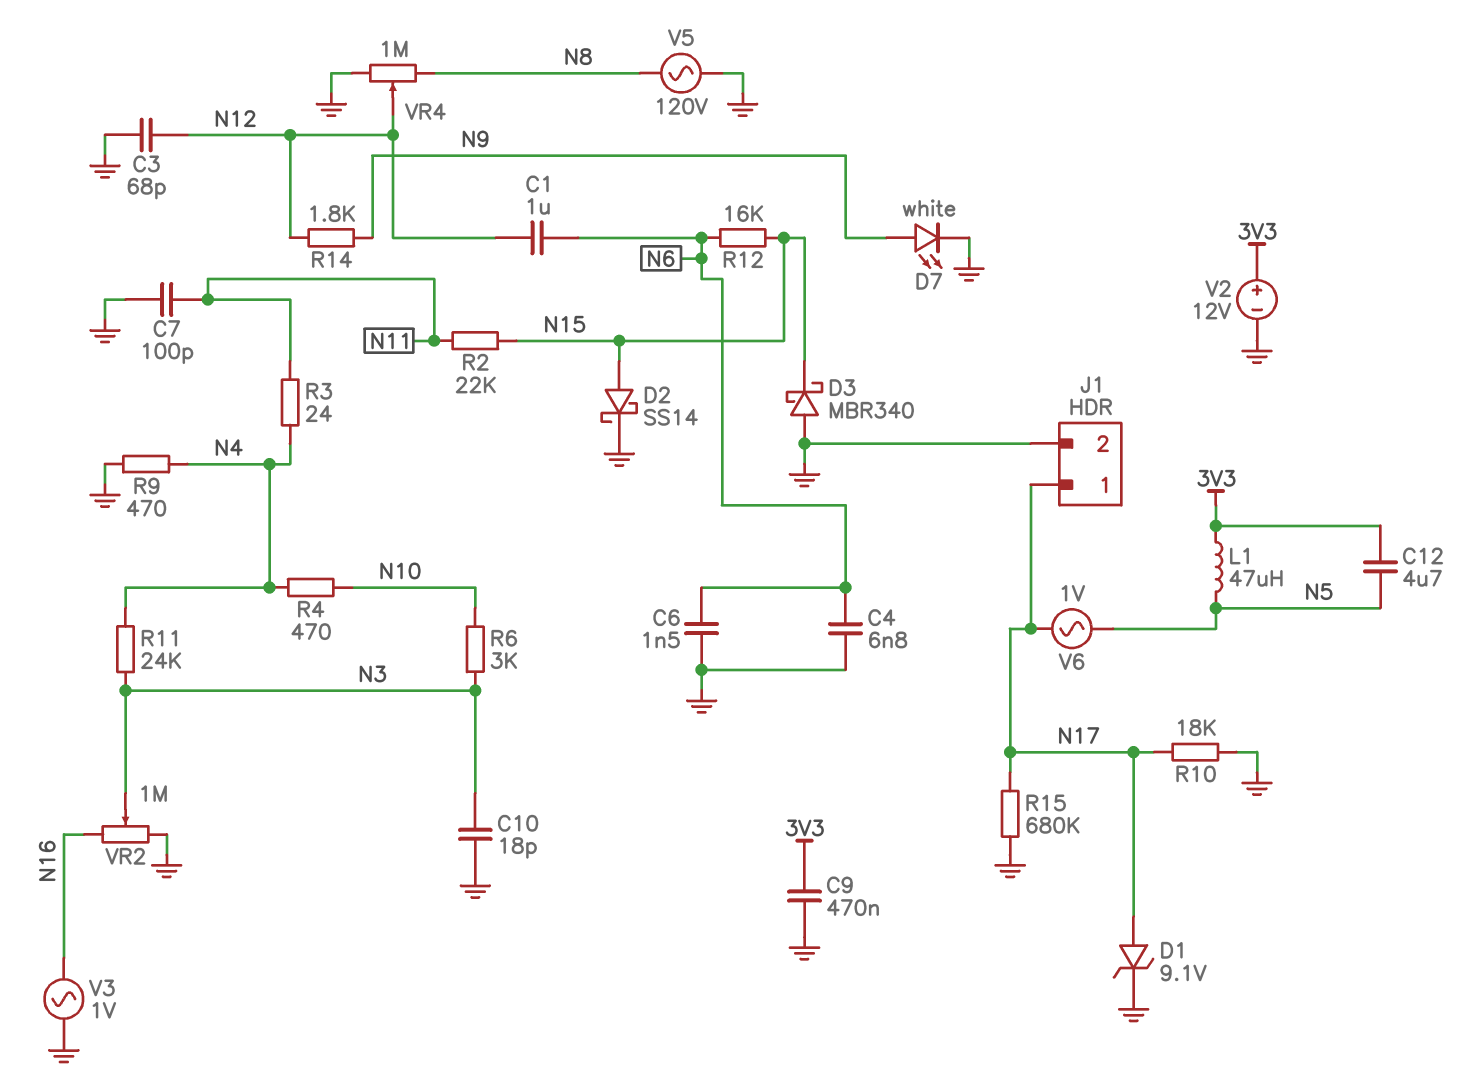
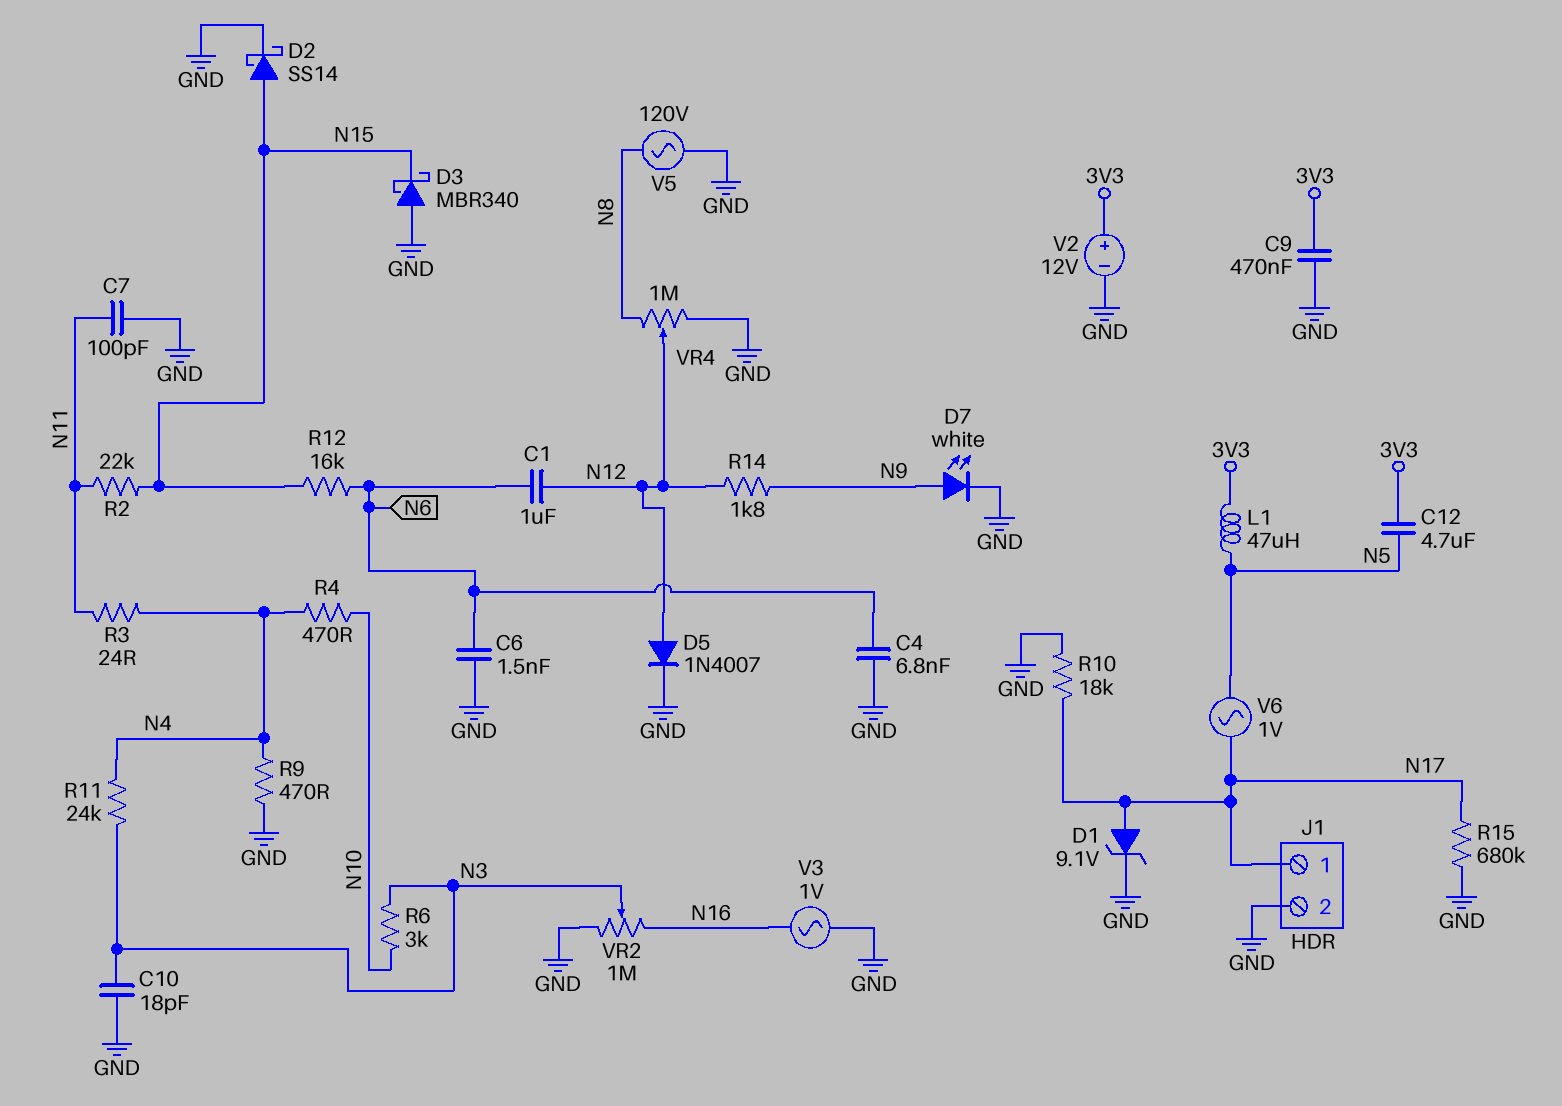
C3: 68pF (GND, N12) -> none
D5: none -> diode 1N4007 (A N12, K GND)

